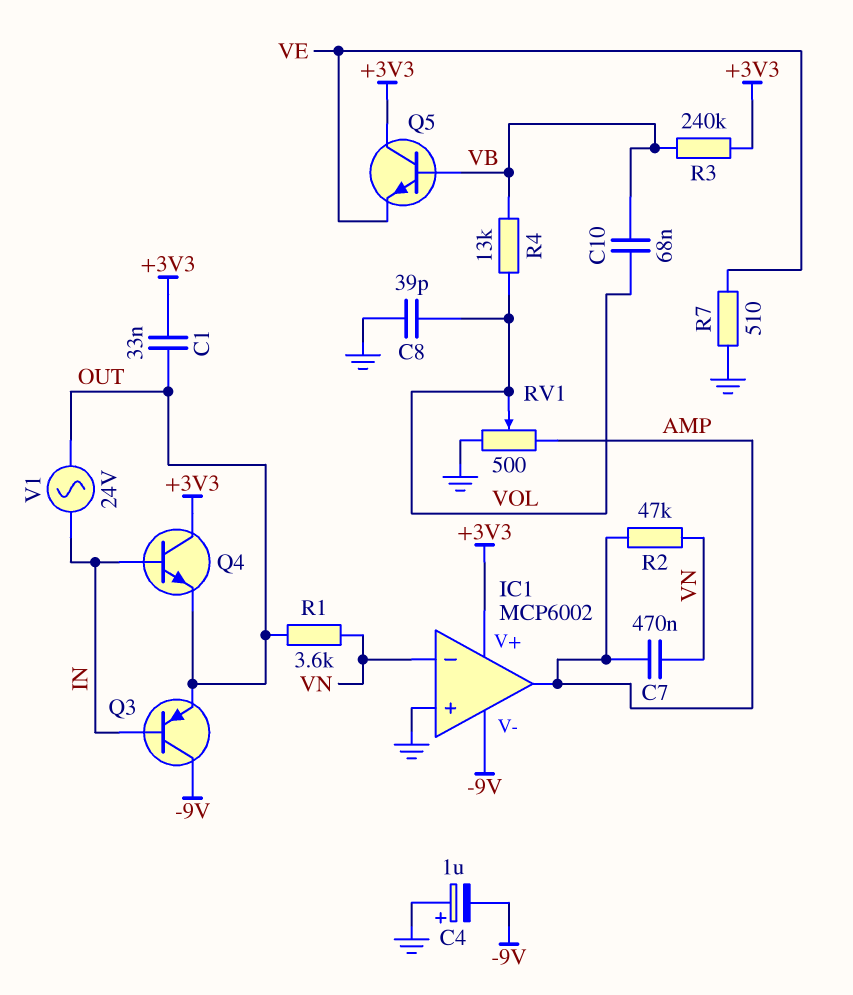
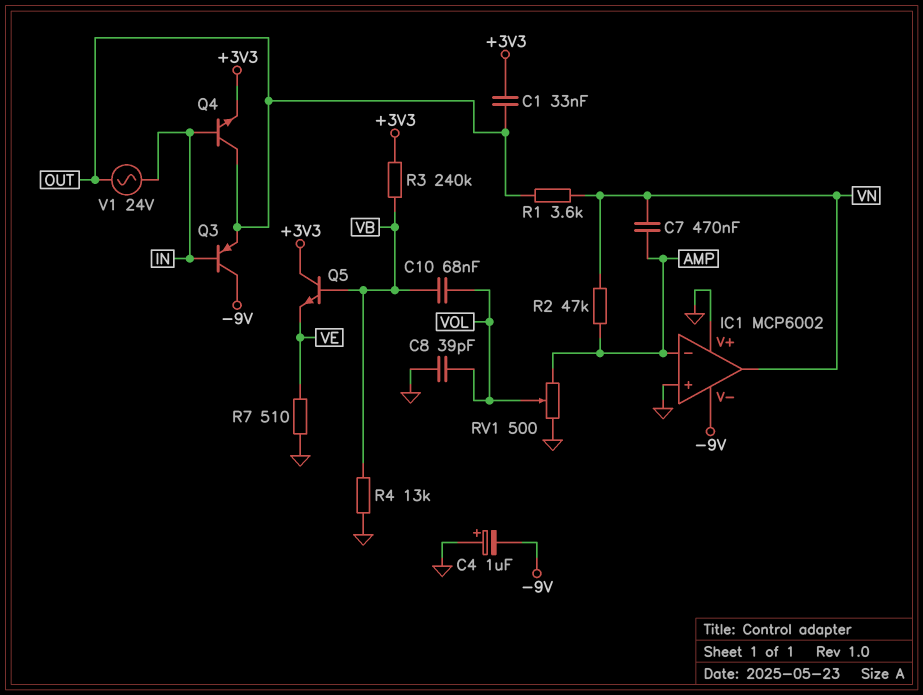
IC1 pin V+: +3V3 -> GND
IC1 pin in-: VN -> AMP
IC1 pin out: AMP -> VN
Q4: NPN (B IN, C +3V3, E OUT) -> NPN (B IN, C OUT, E +3V3)
R4: 13k (VB, VOL) -> 13k (GND, VB)

